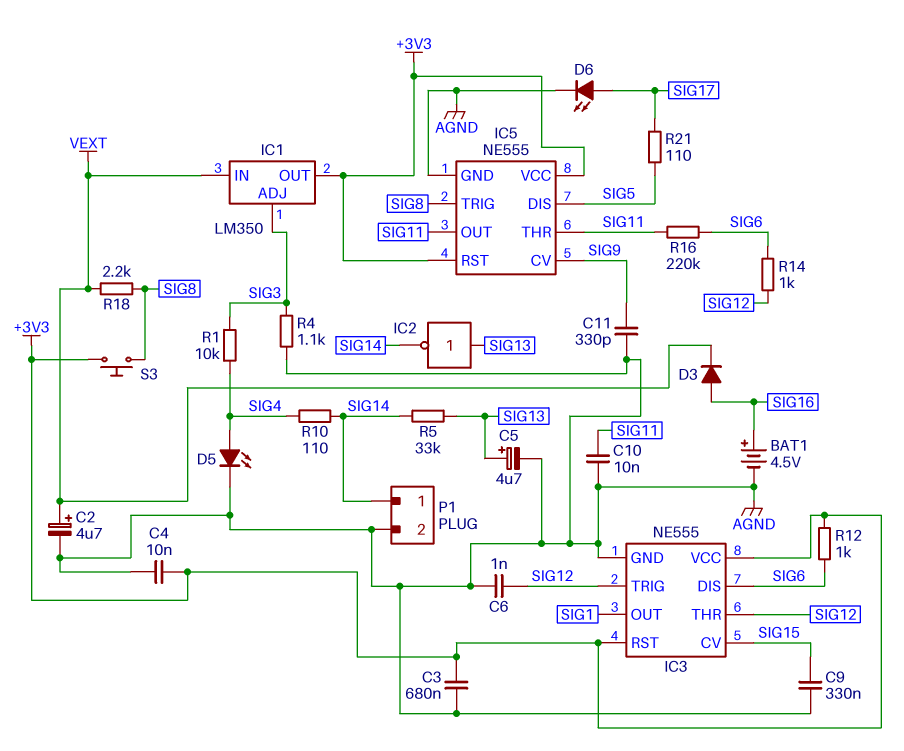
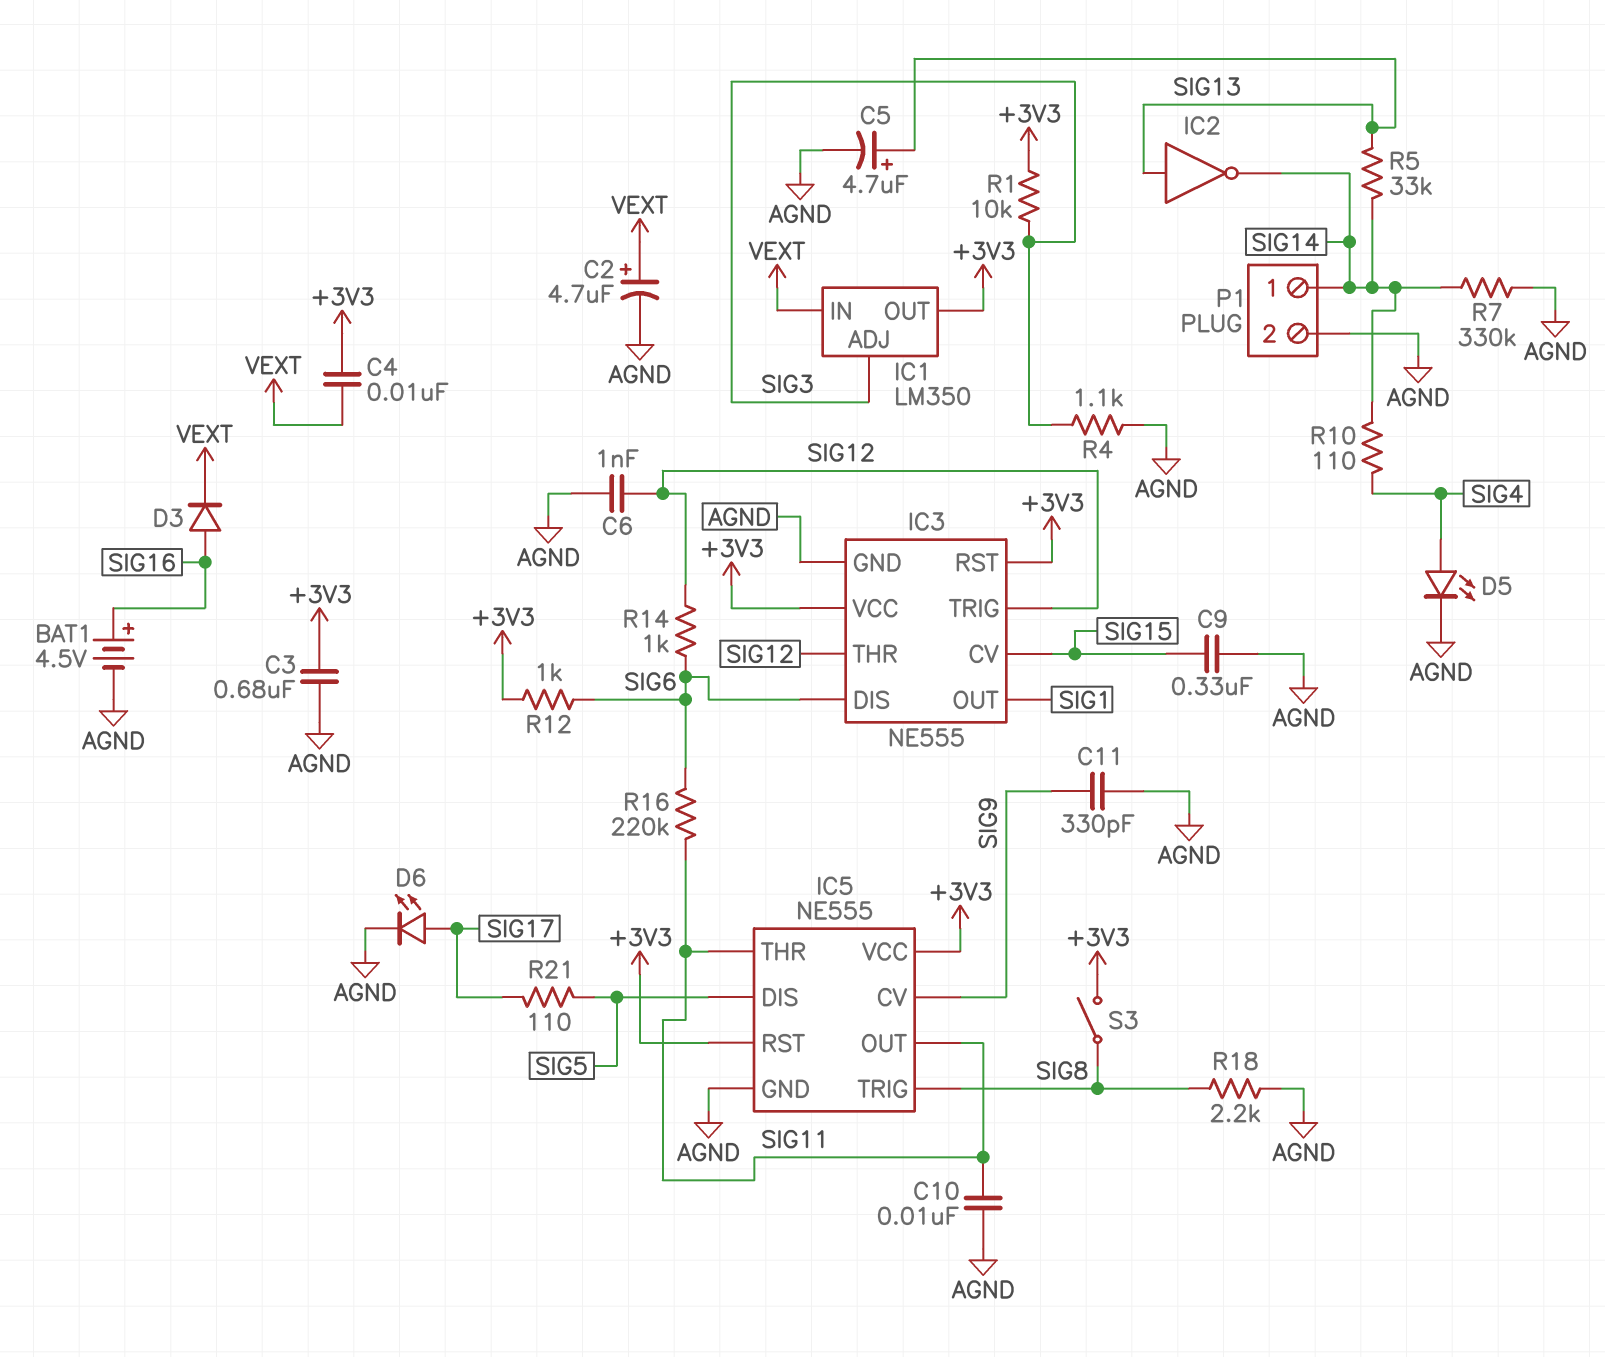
C4: 10nF (+3V3, AGND) -> 10nF (+3V3, VEXT)
R1: 10k (SIG3, SIG4) -> 10k (+3V3, SIG3)
R7: none -> 330k (AGND, SIG14)
R18: 2.2k (SIG8, VEXT) -> 2.2k (AGND, SIG8)
S3: button (+3V3, SIG8) -> switch (+3V3, SIG8)

